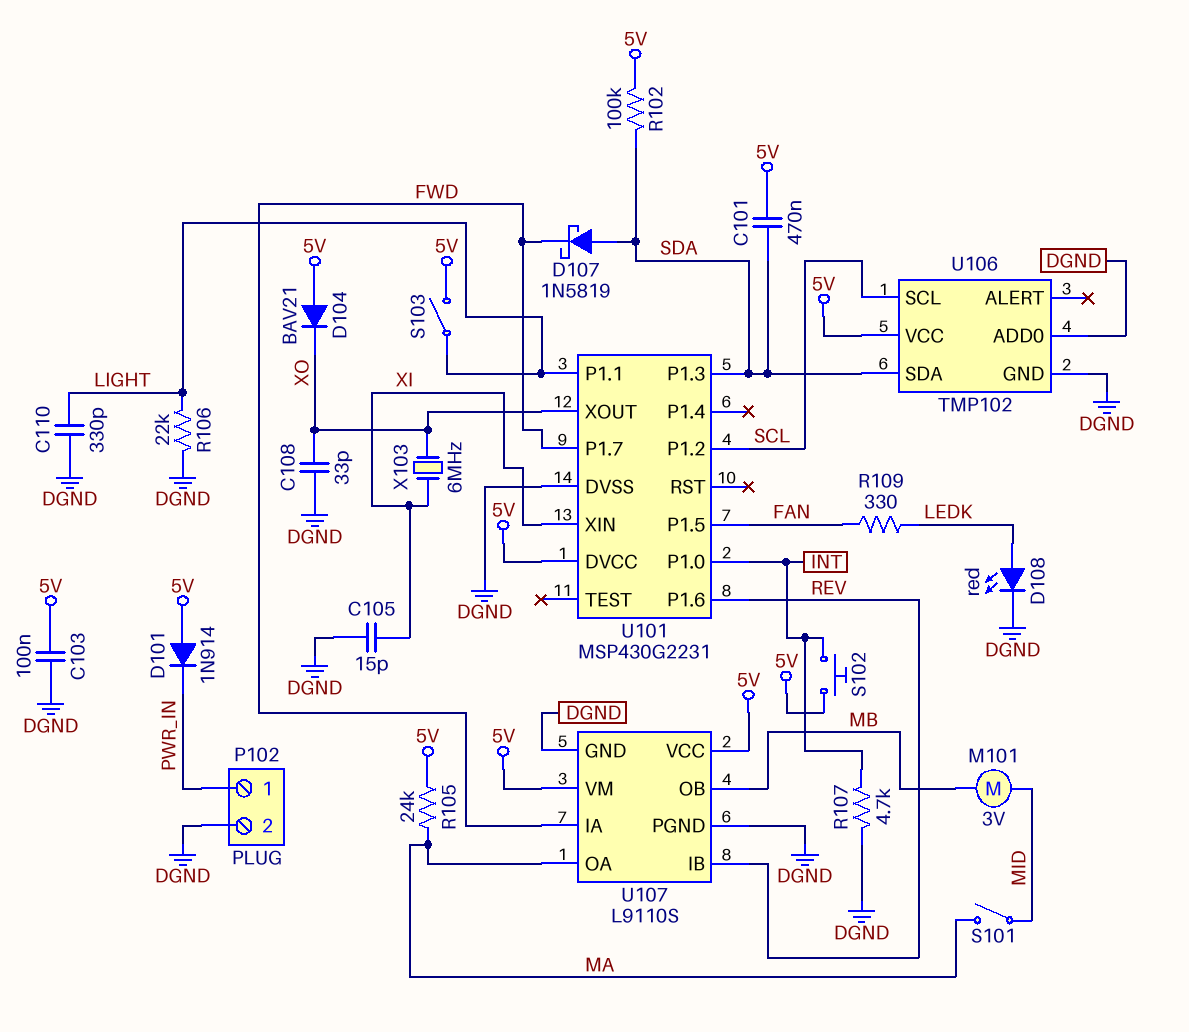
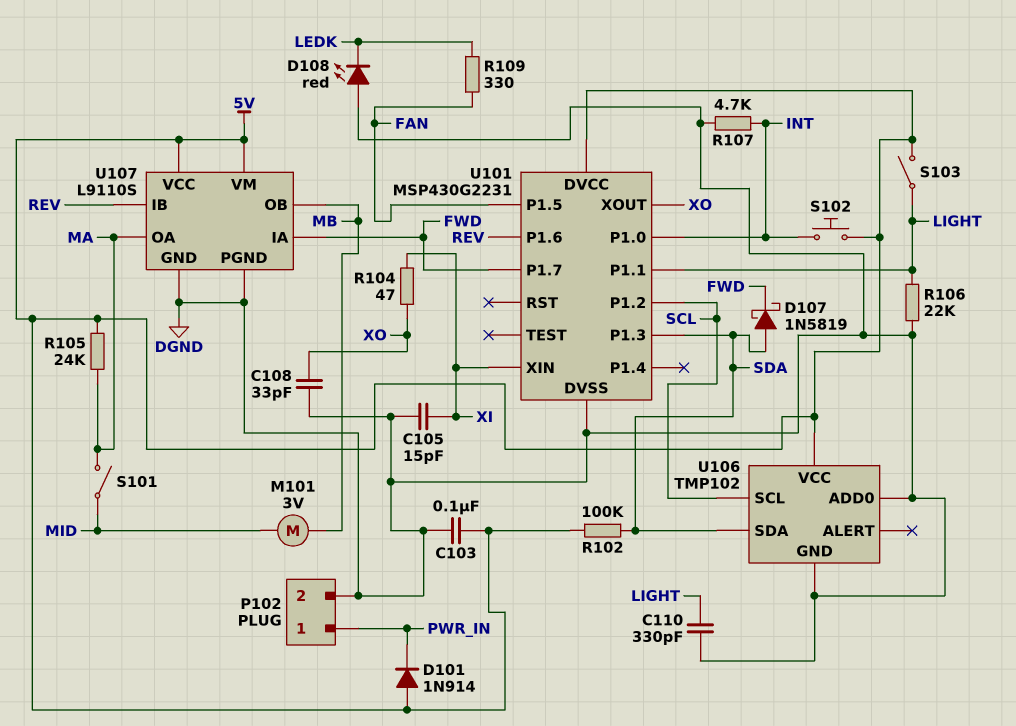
C101: 470nF (5V, SDA) -> none
D104: diode BAV21 (A 5V, K XO) -> none
D108: LED red (A LEDK, K DGND) -> LED red (A DGND, K LEDK)
R104: none -> 47 (XI, XO)
X103: 6MHz (XI, XO) -> none

